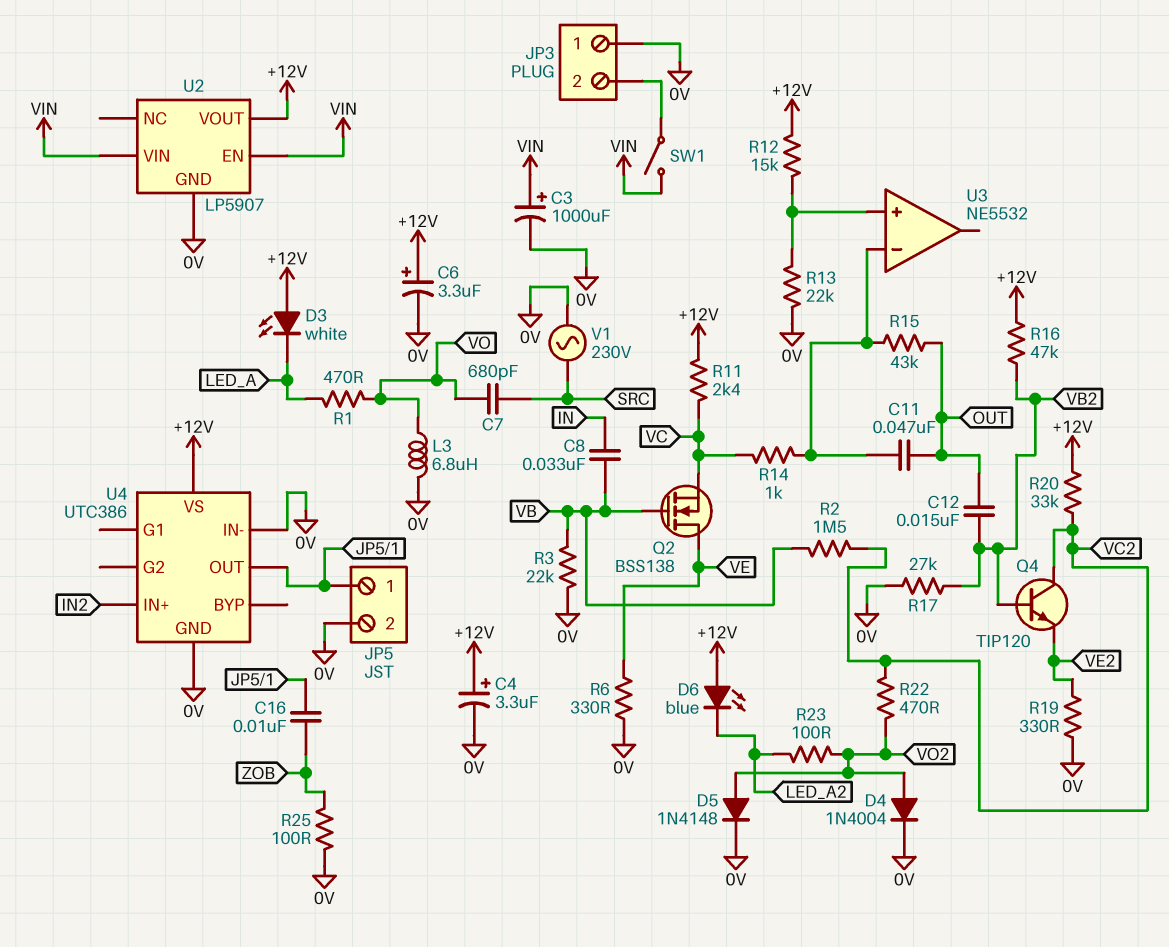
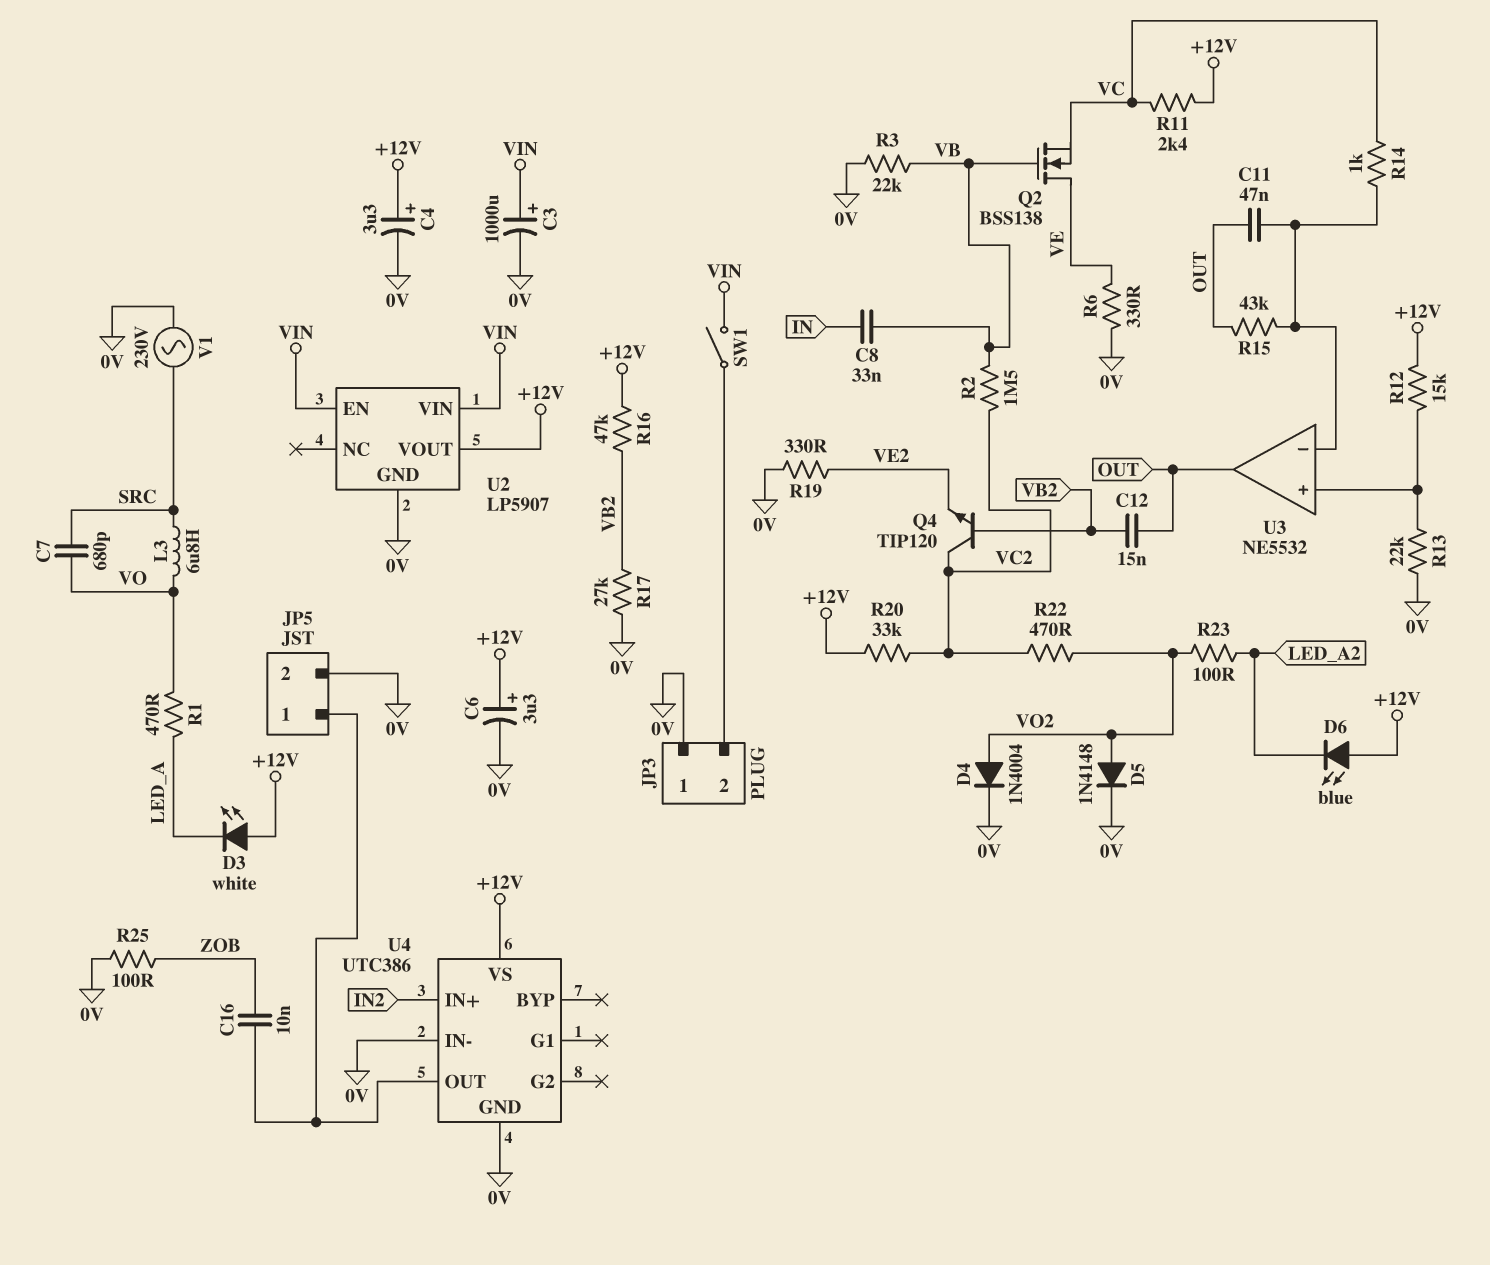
L3: 6.8uH (0V, VO) -> 6.8uH (SRC, VO)
U3 pin out: none -> OUT

